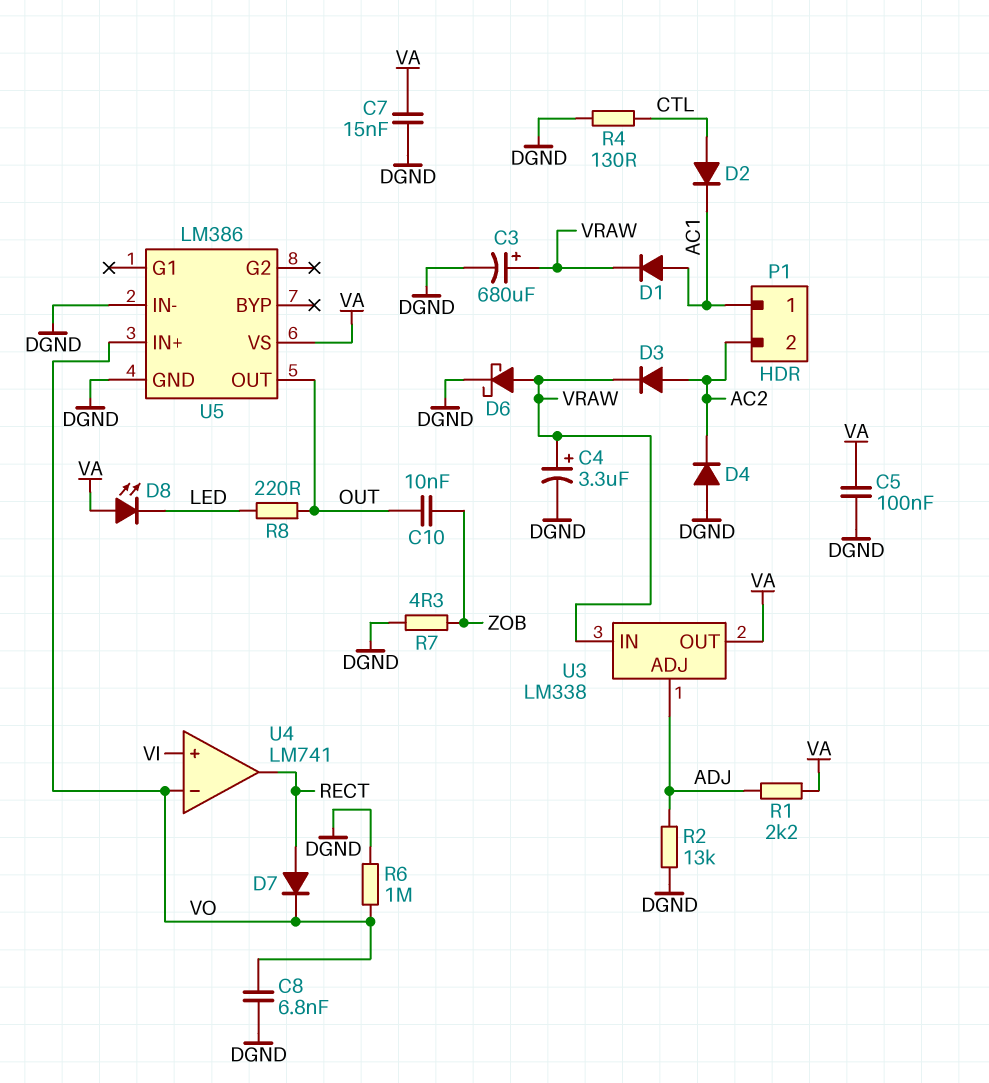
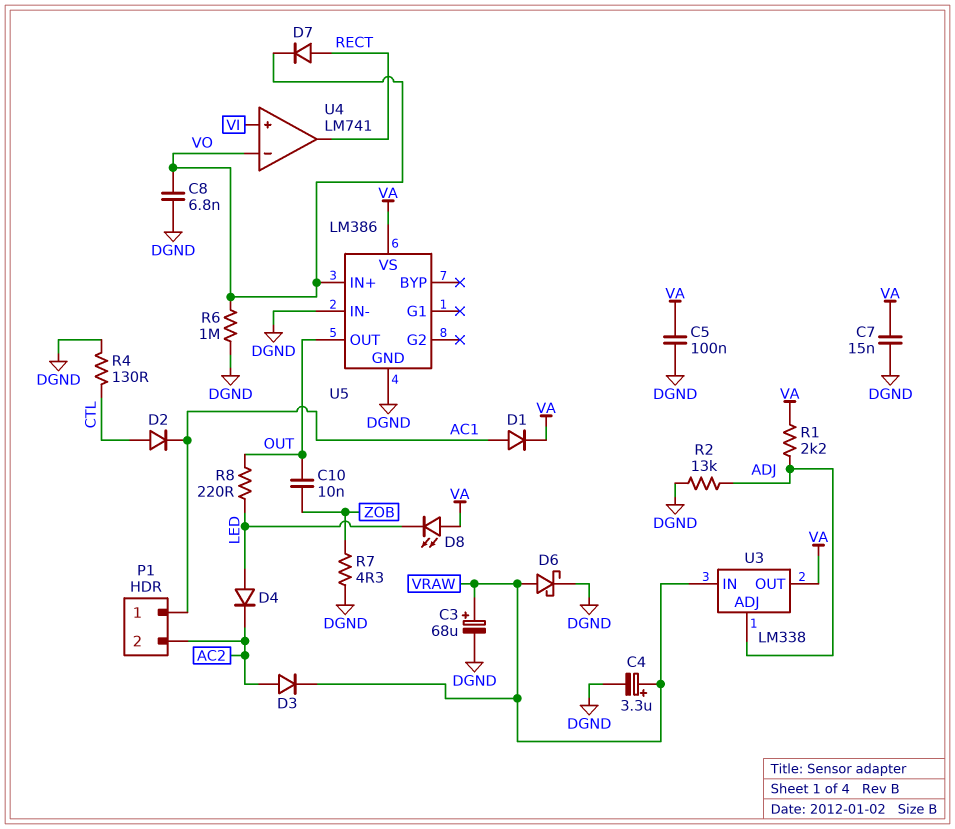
C3: 680uF (plus VRAW, minus DGND) -> 68uF (plus VRAW, minus DGND)
D1: diode (A AC1, K VRAW) -> diode (A AC1, K VA)
D4: diode (A DGND, K AC2) -> diode (A LED, K AC2)

